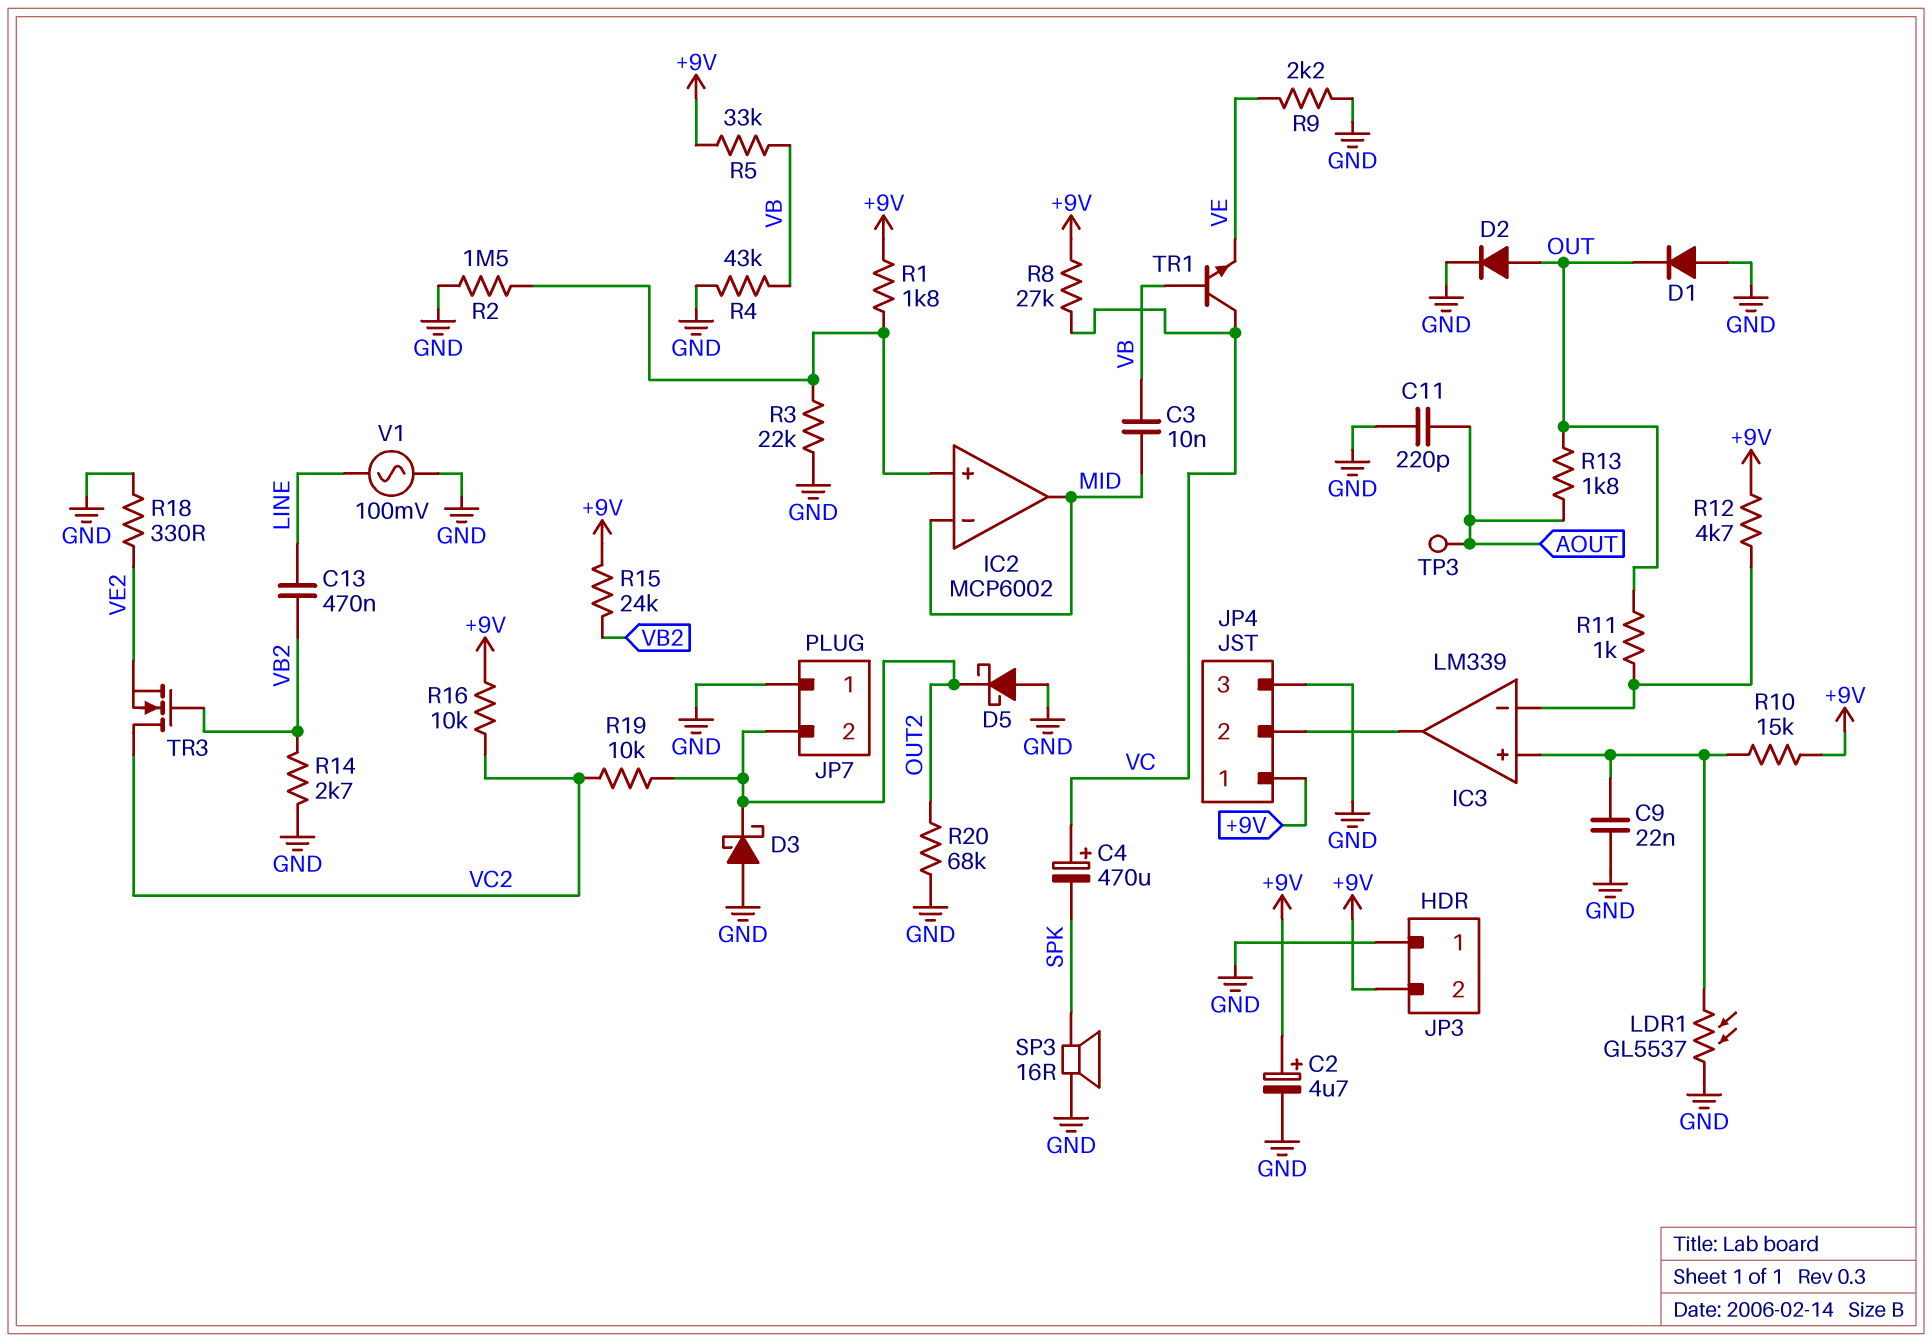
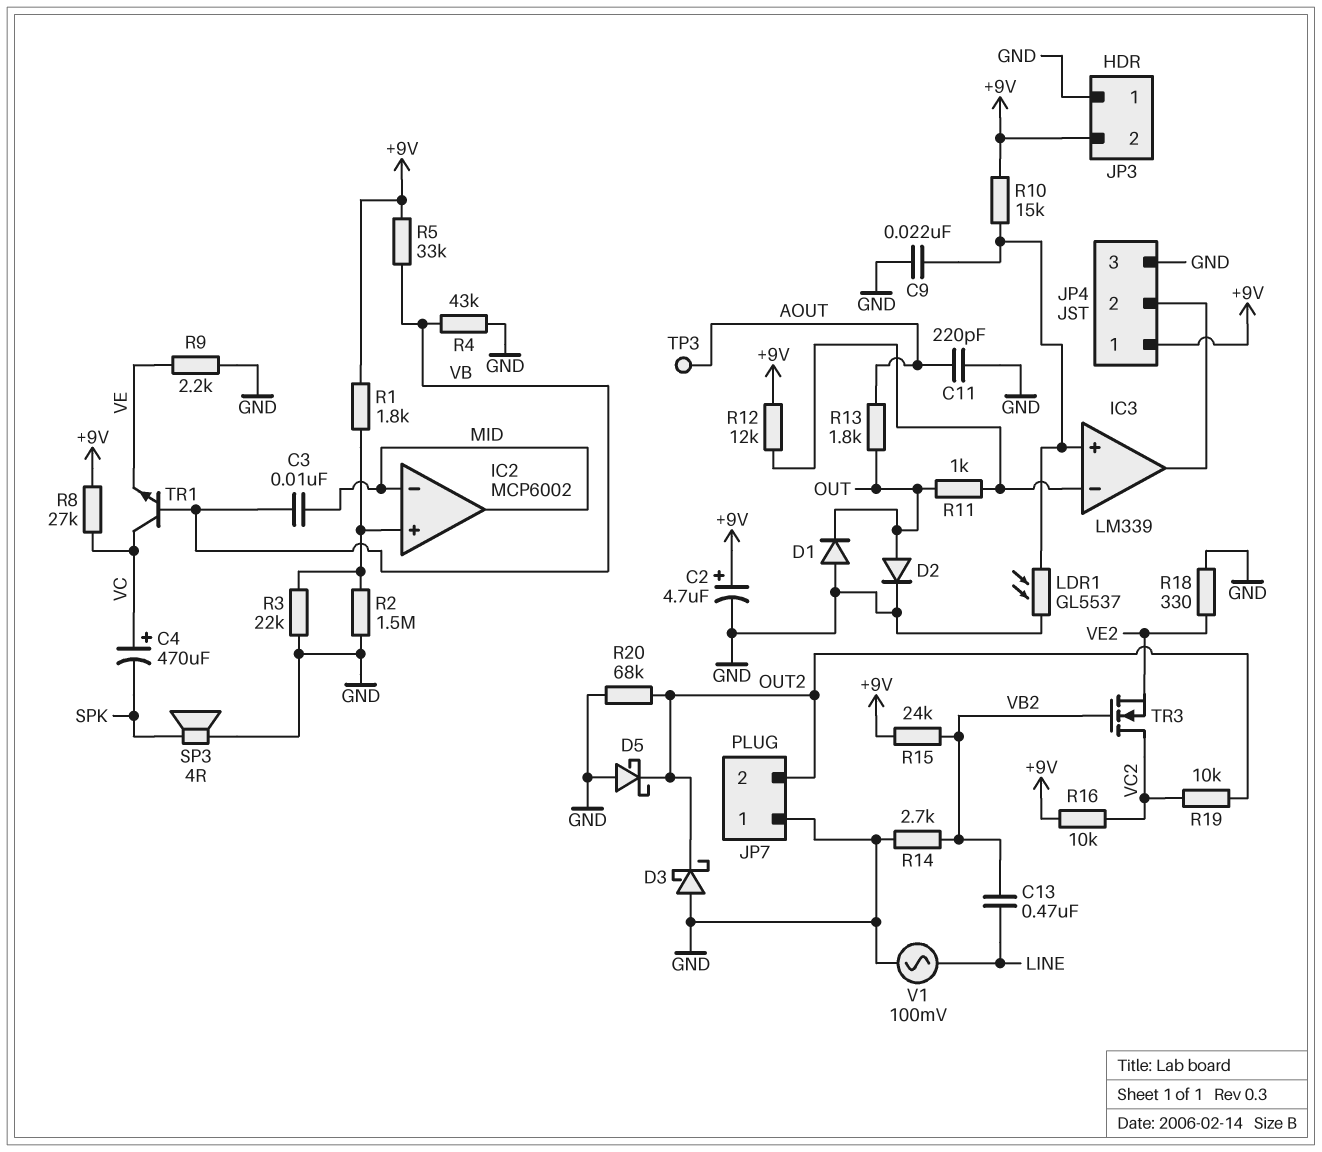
R12: 4.7k (+9V, IC3/in-) -> 12k (+9V, IC3/in-)
SP3: speaker 16R (GND, SPK) -> speaker 4R (GND, SPK)

